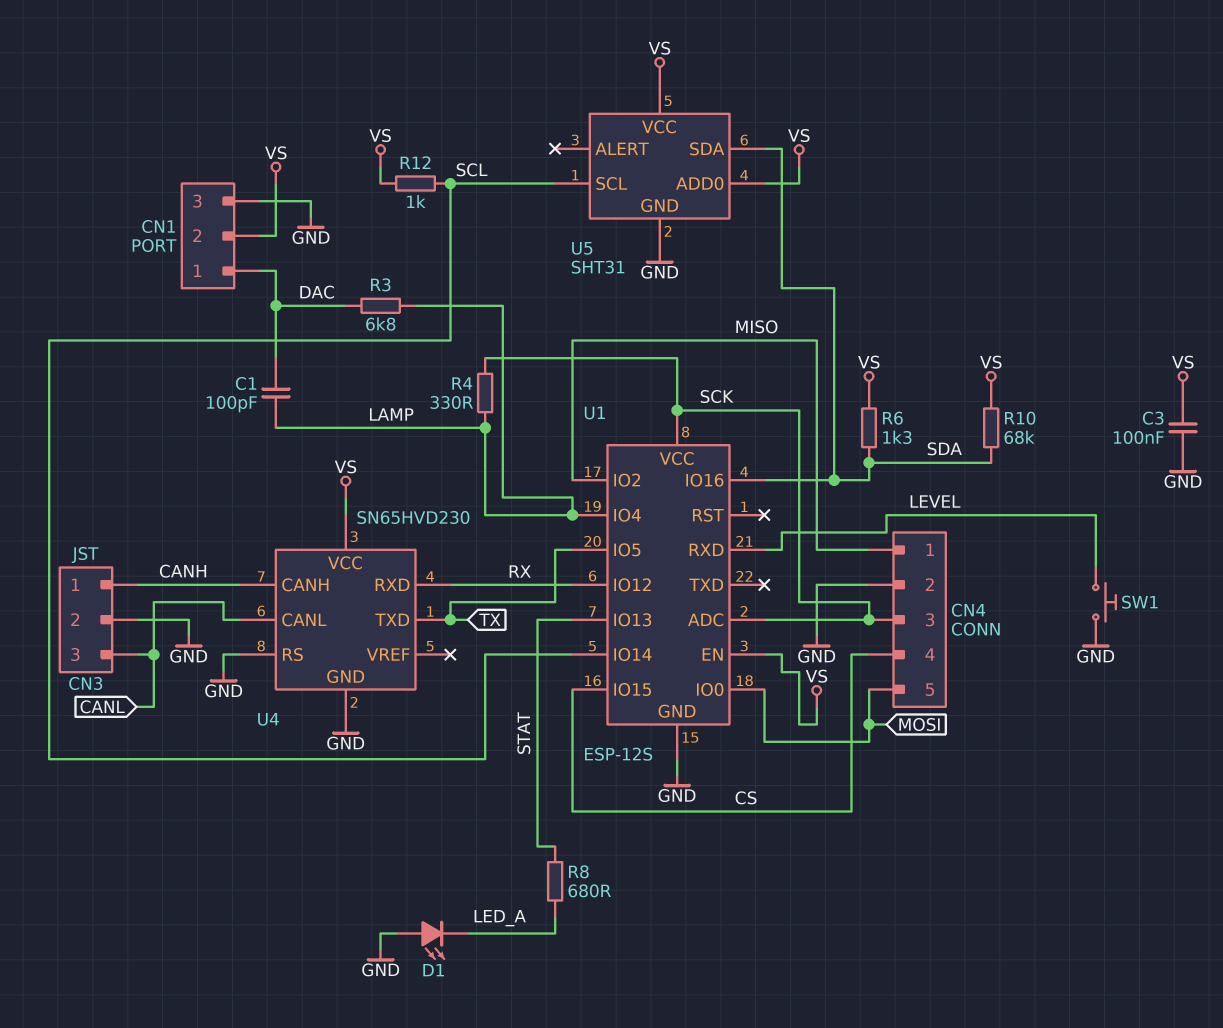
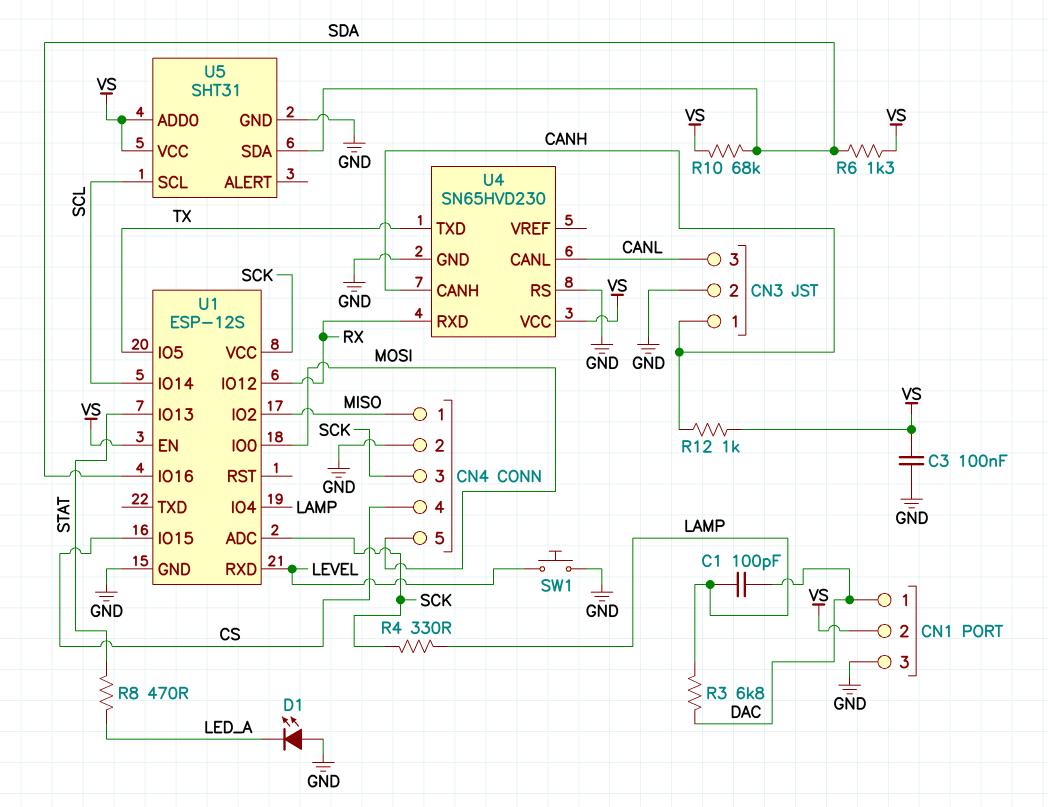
R8: 680 (LED_A, STAT) -> 470 (LED_A, STAT)
R12: 1k (SCL, VS) -> 1k (CANH, VS)

